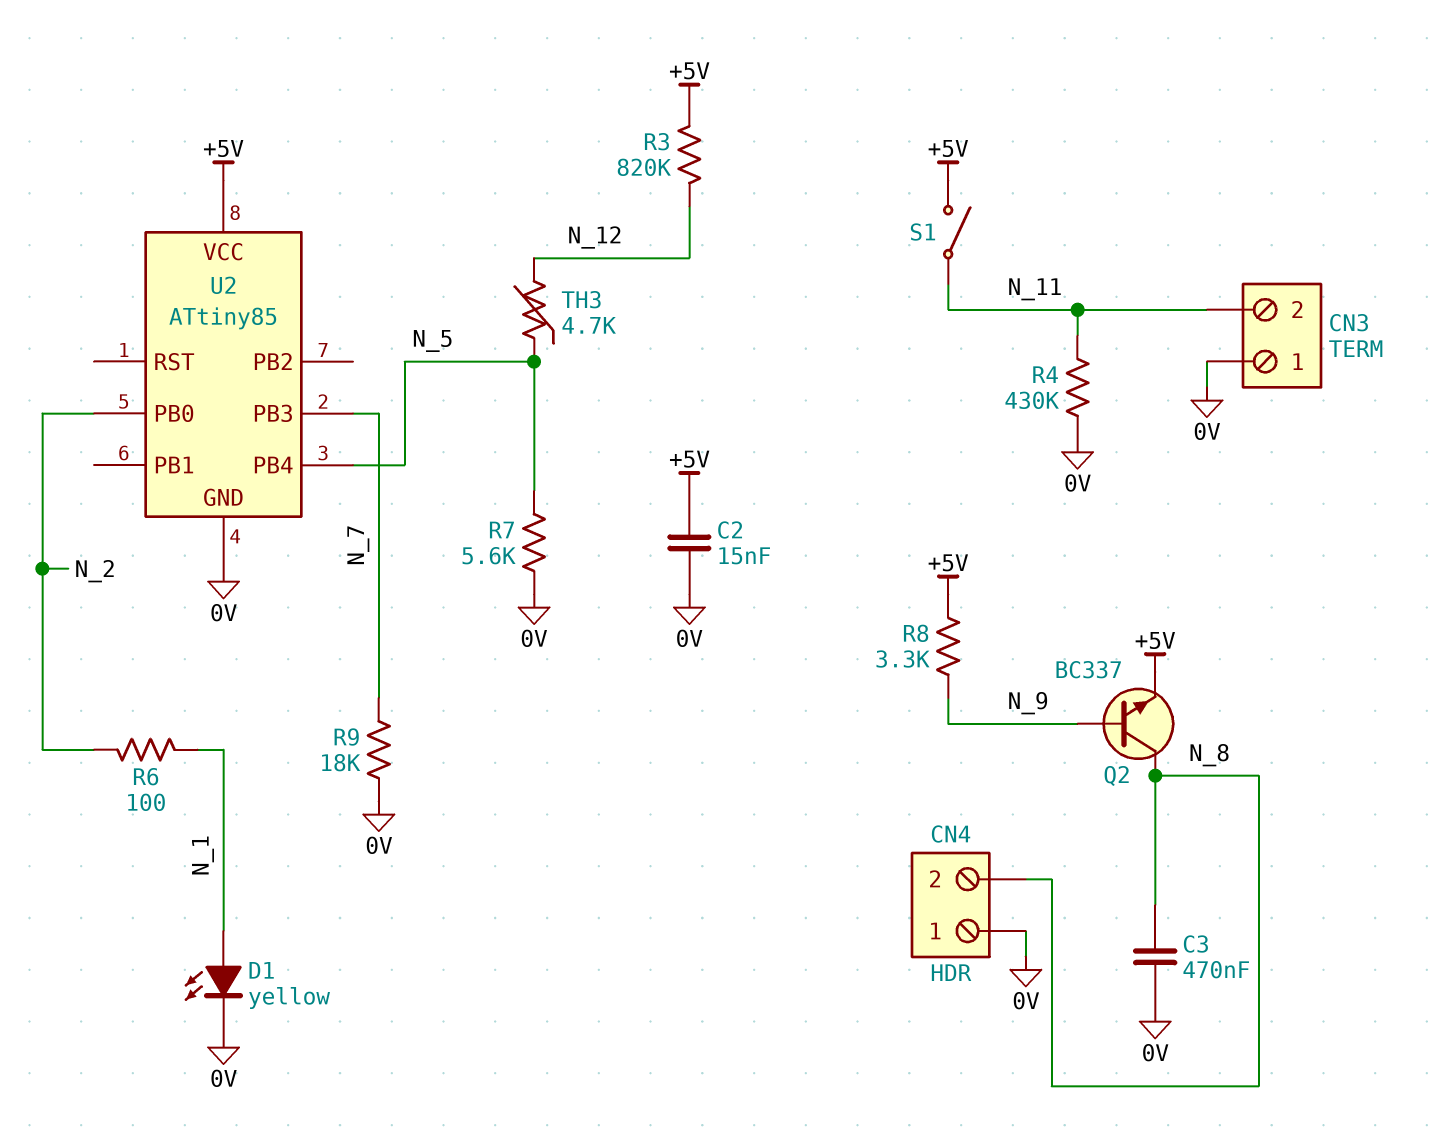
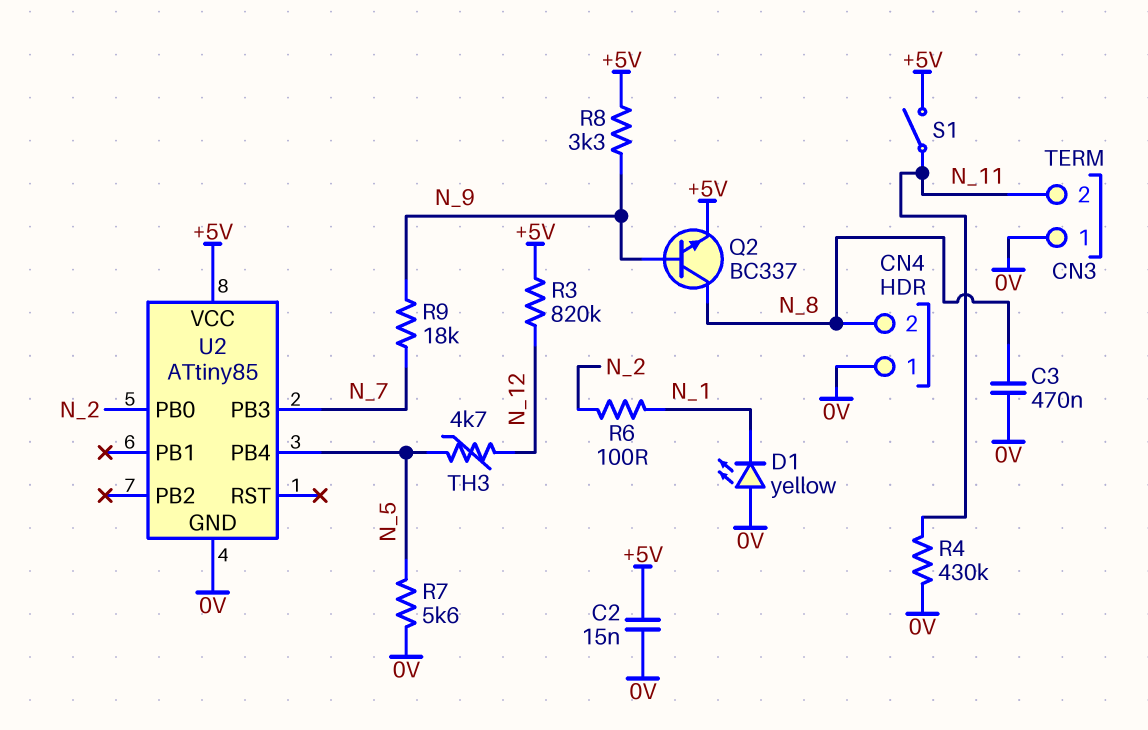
D1: LED yellow (A N_1, K 0V) -> LED yellow (A 0V, K N_1)
R9: 18k (0V, N_7) -> 18k (N_7, N_9)

